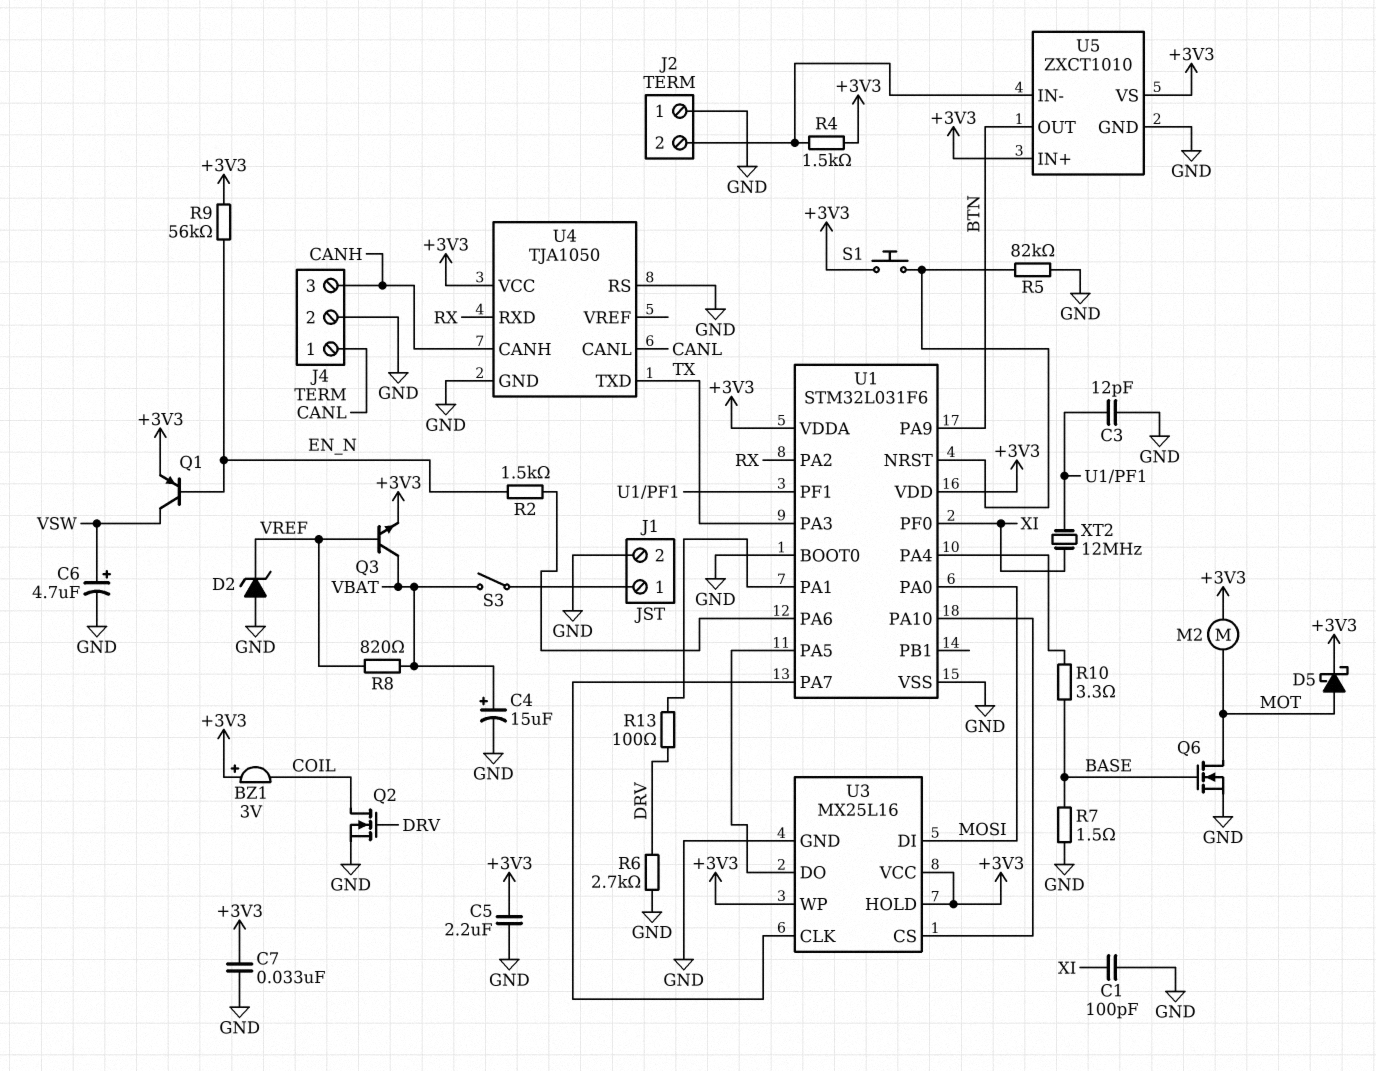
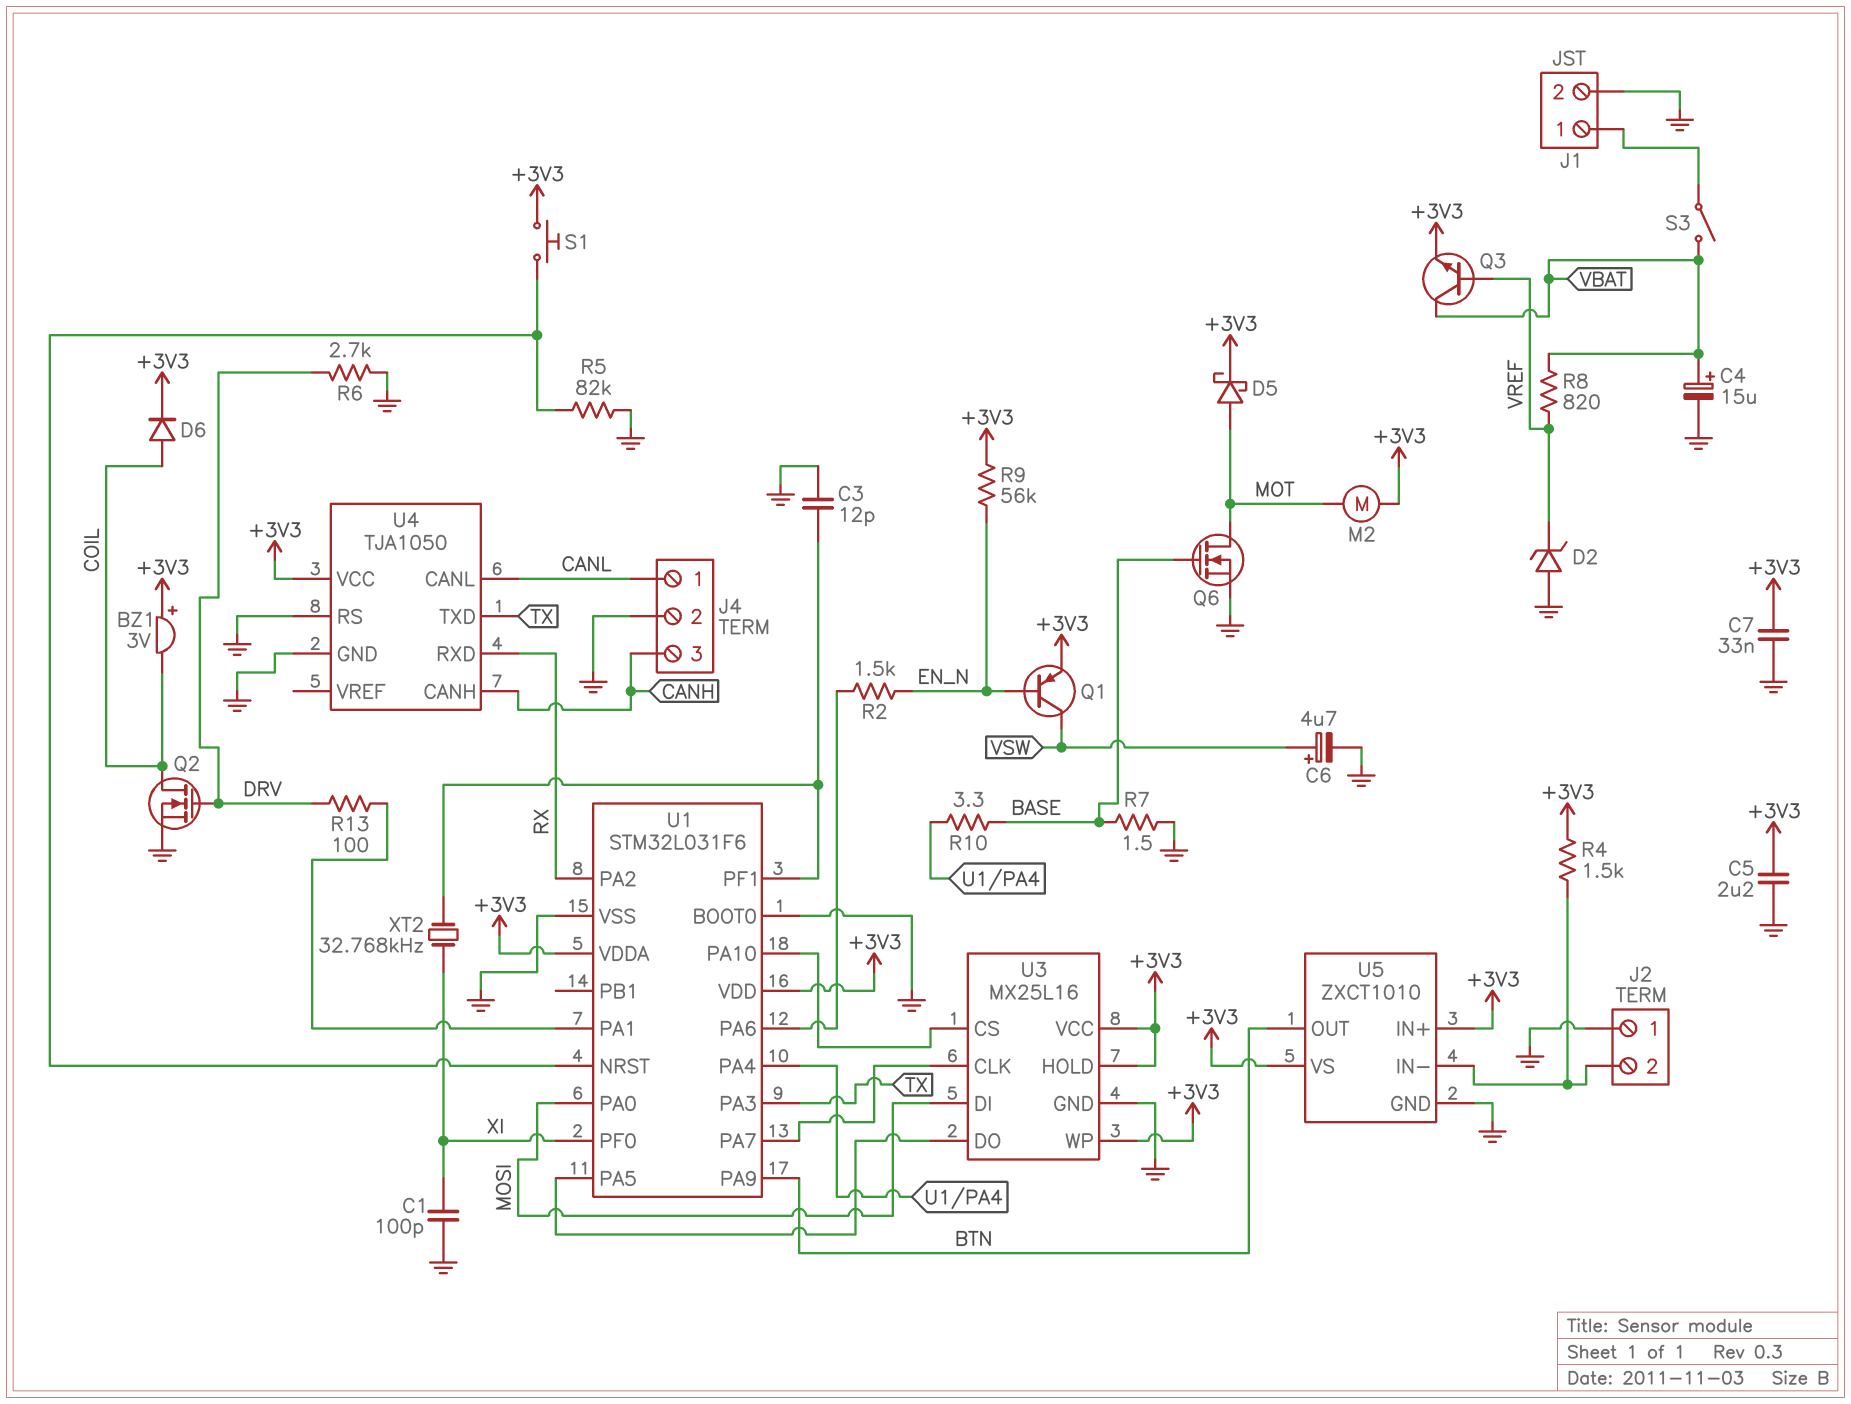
D6: none -> diode (A COIL, K +3V3)
XT2: 12MHz (U1/PF1, XI) -> 32.768kHz (U1/PF1, XI)

